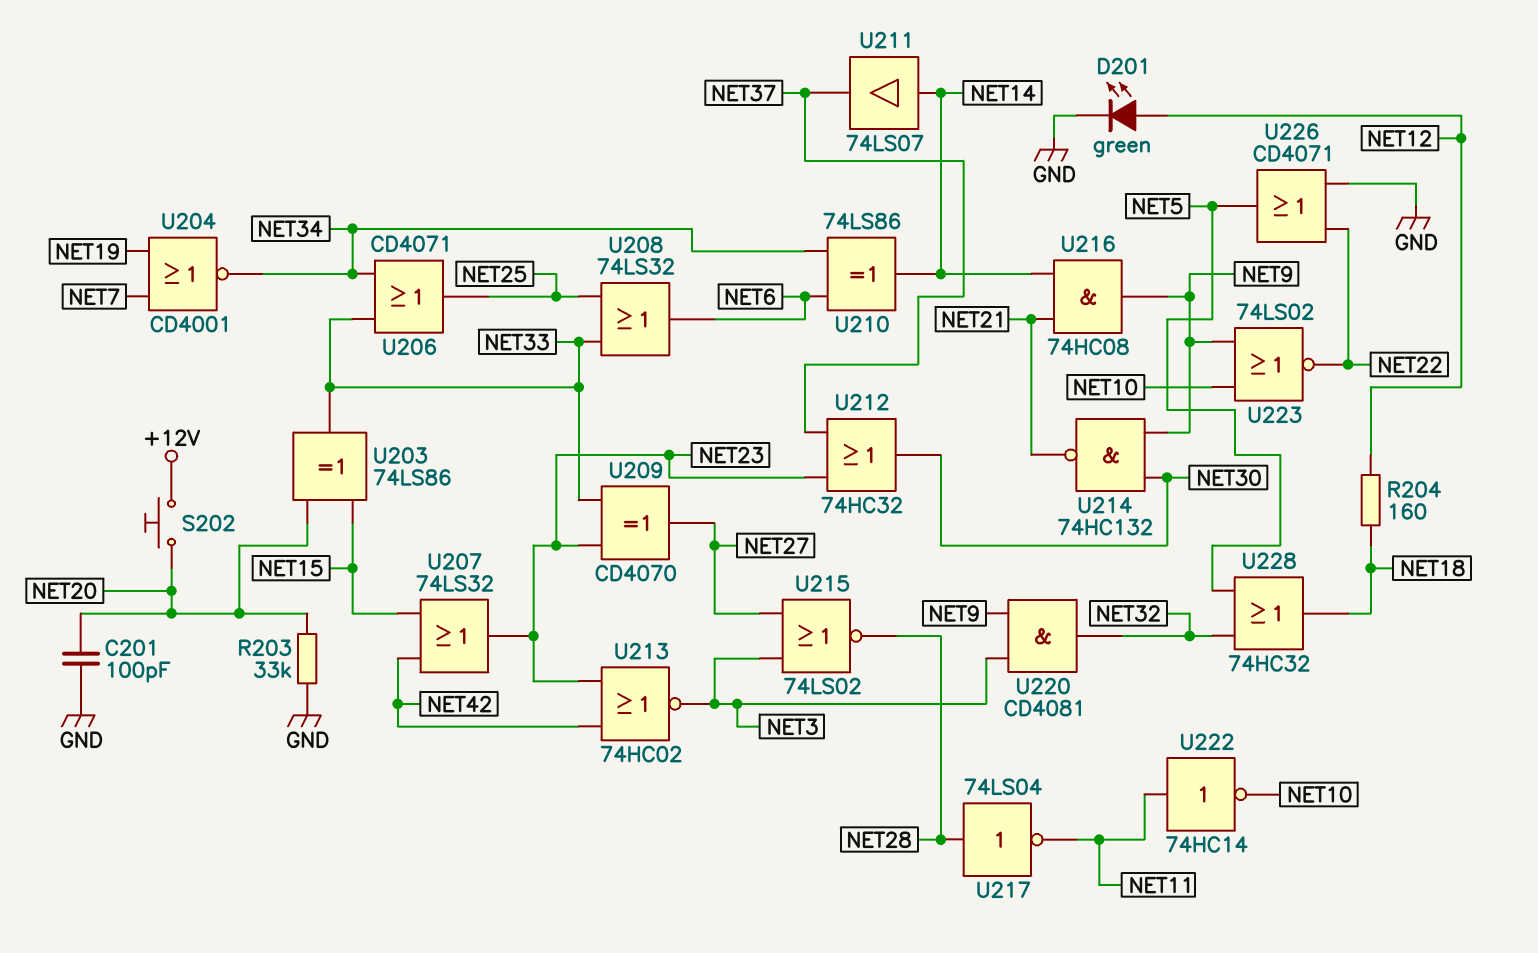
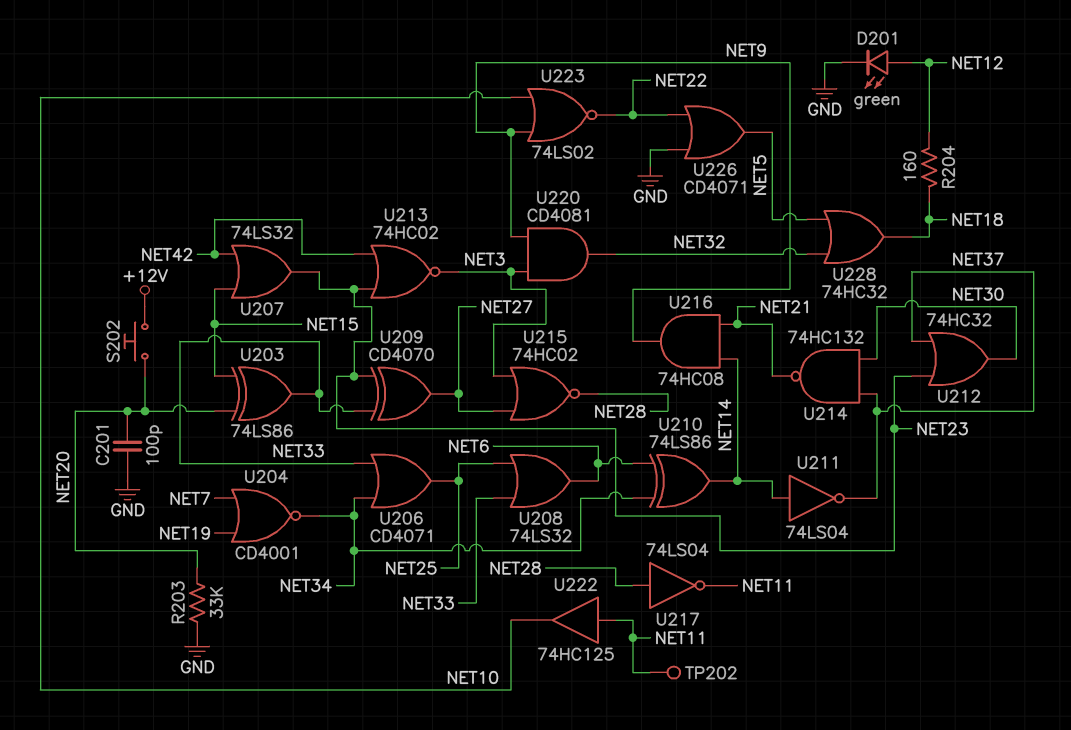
TP202: none -> test point (NET11)
U211: buffer 74LS07 (in NET14, out NET37) -> NOT 74LS04 (in NET14, out NET37)
U214: NAND 74HC132 (in NET9, in NET30, out NET21) -> NAND 74HC132 (in NET30, in NET37, out NET21)
U215: NOR 74LS02 (in NET3, in NET27, out NET28) -> NOR 74HC02 (in NET3, in NET27, out NET28)
U222: NOT 74HC14 (in NET11, out NET10) -> buffer 74HC125 (in NET11, out NET10)

